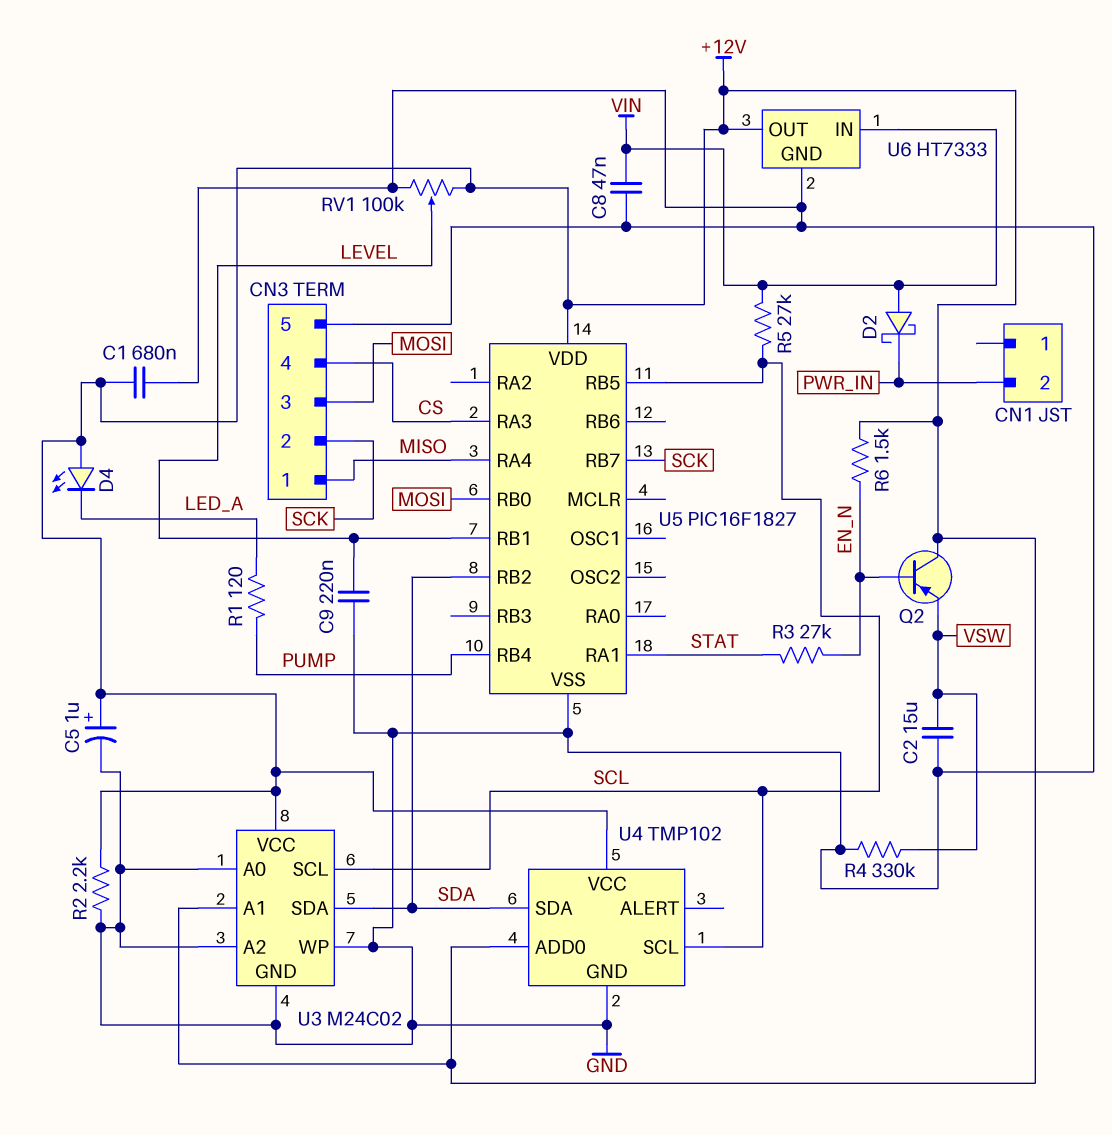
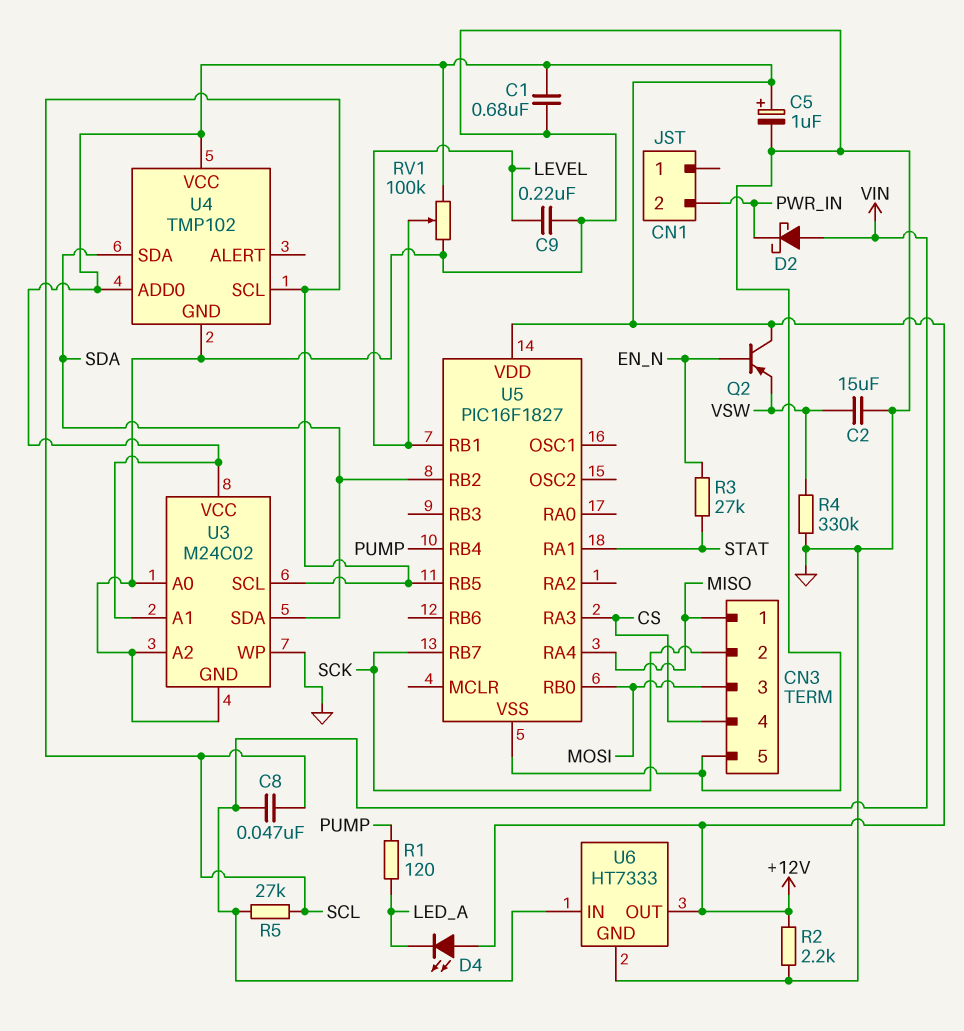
C8: 47nF (GND, VIN) -> 47nF (SCL, VIN)
R6: 1.5k (+12V, EN_N) -> none

